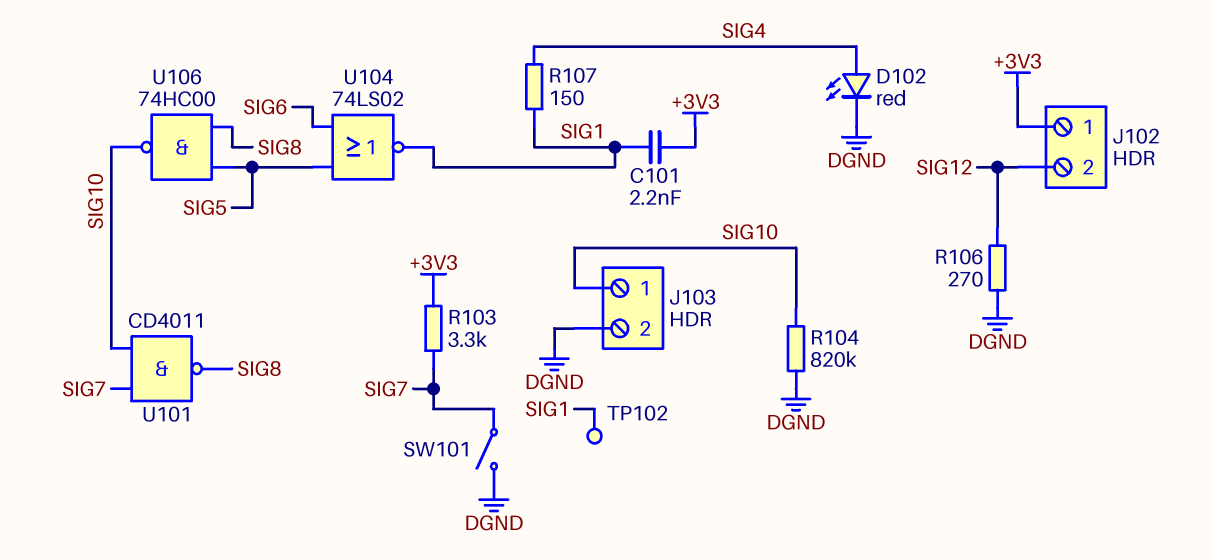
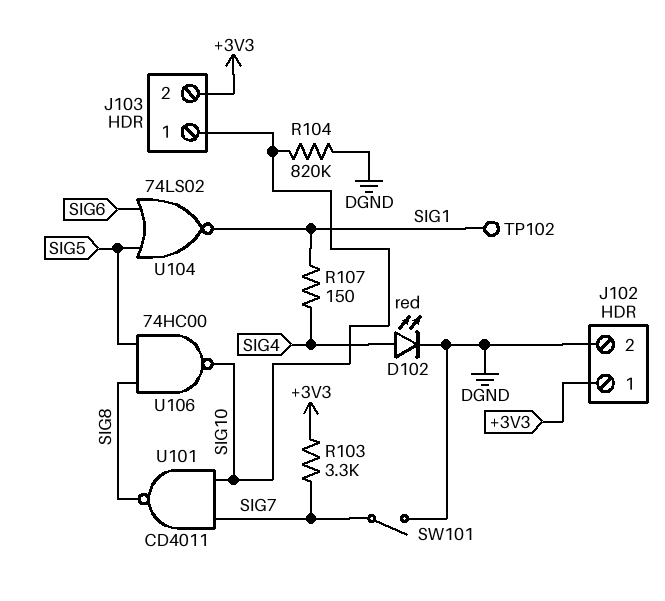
C101: 2.2nF (+3V3, SIG1) -> none
J102 pin 2: SIG12 -> DGND
J103 pin 2: DGND -> +3V3
R106: 270 (DGND, SIG12) -> none

